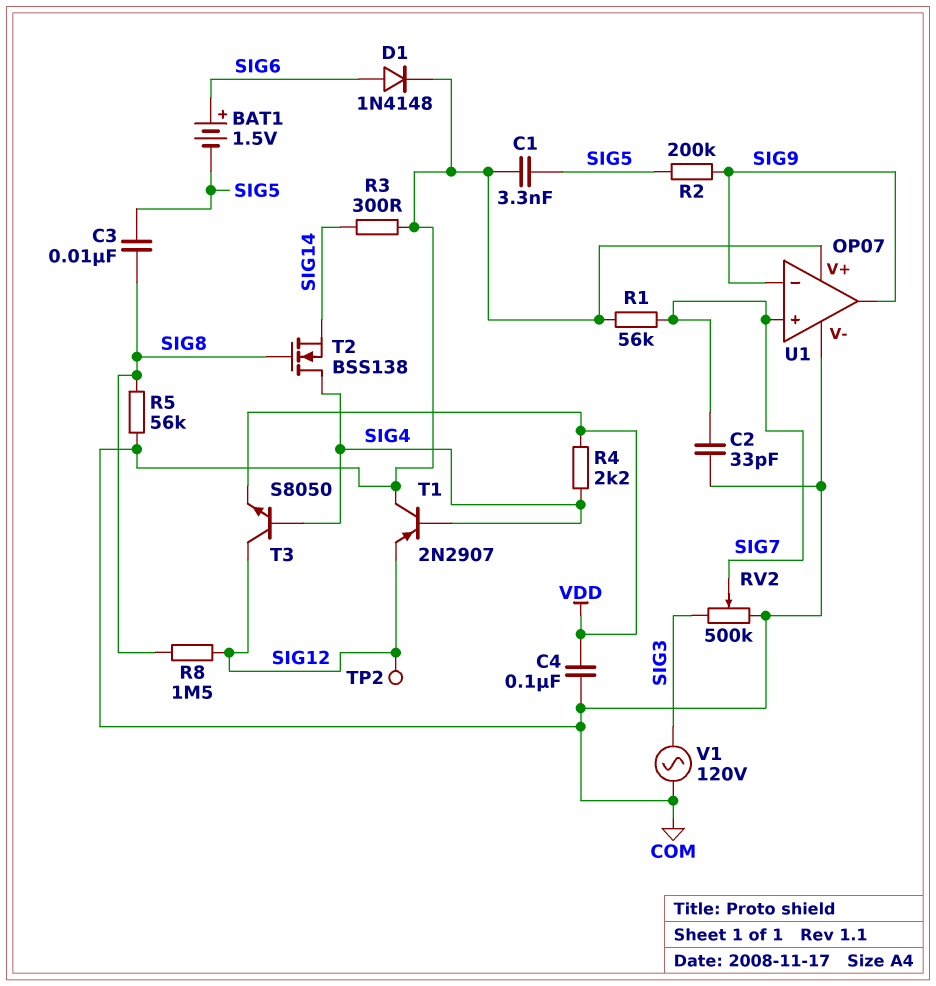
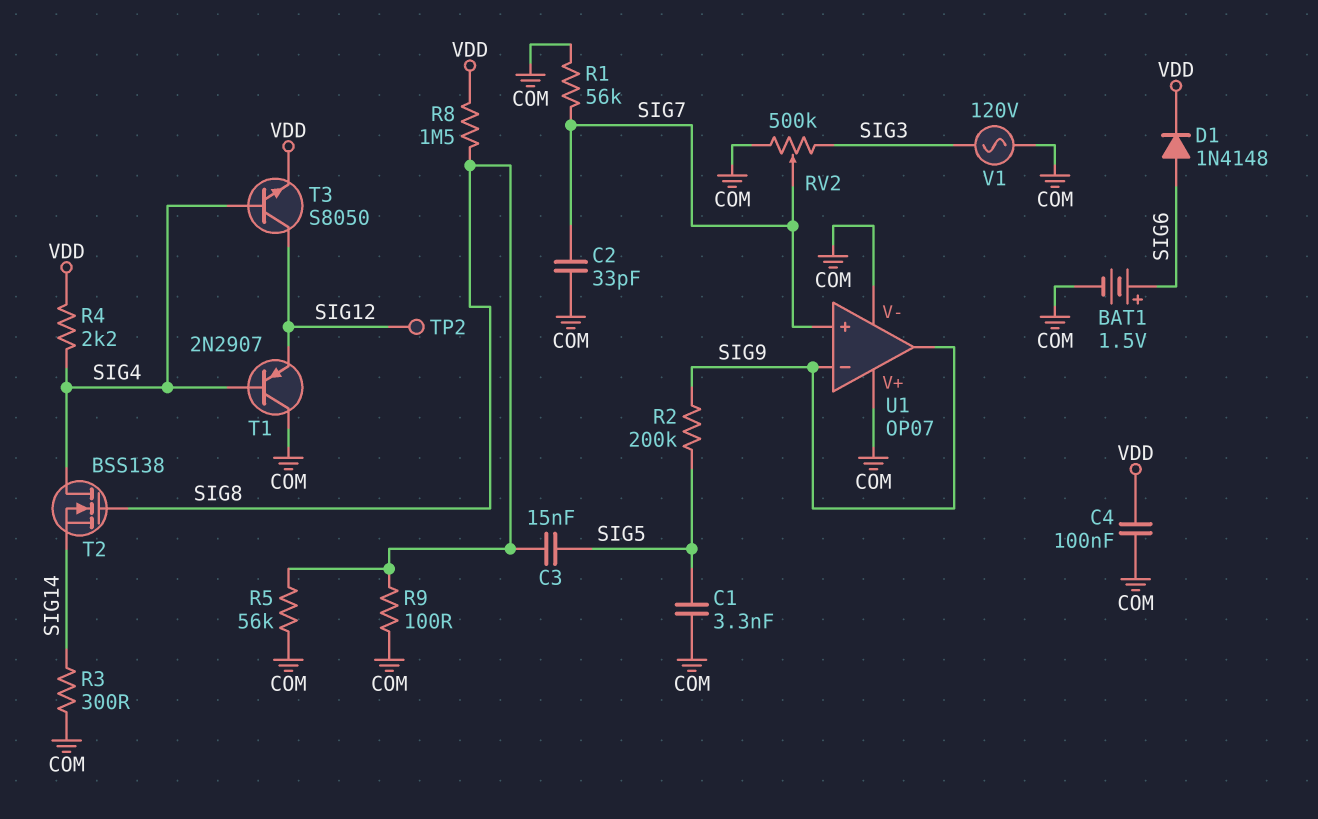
BAT1: 1.5V (plus SIG6, minus SIG5) -> 1.5V (plus SIG6, minus COM)
C3: 10nF (SIG5, SIG8) -> 15nF (SIG5, SIG8)
D1: diode 1N4148 (A SIG6, K COM) -> diode 1N4148 (A SIG6, K VDD)
R8: 1.5M (SIG8, SIG12) -> 1.5M (SIG8, VDD)
R9: none -> 100 (COM, SIG8)

